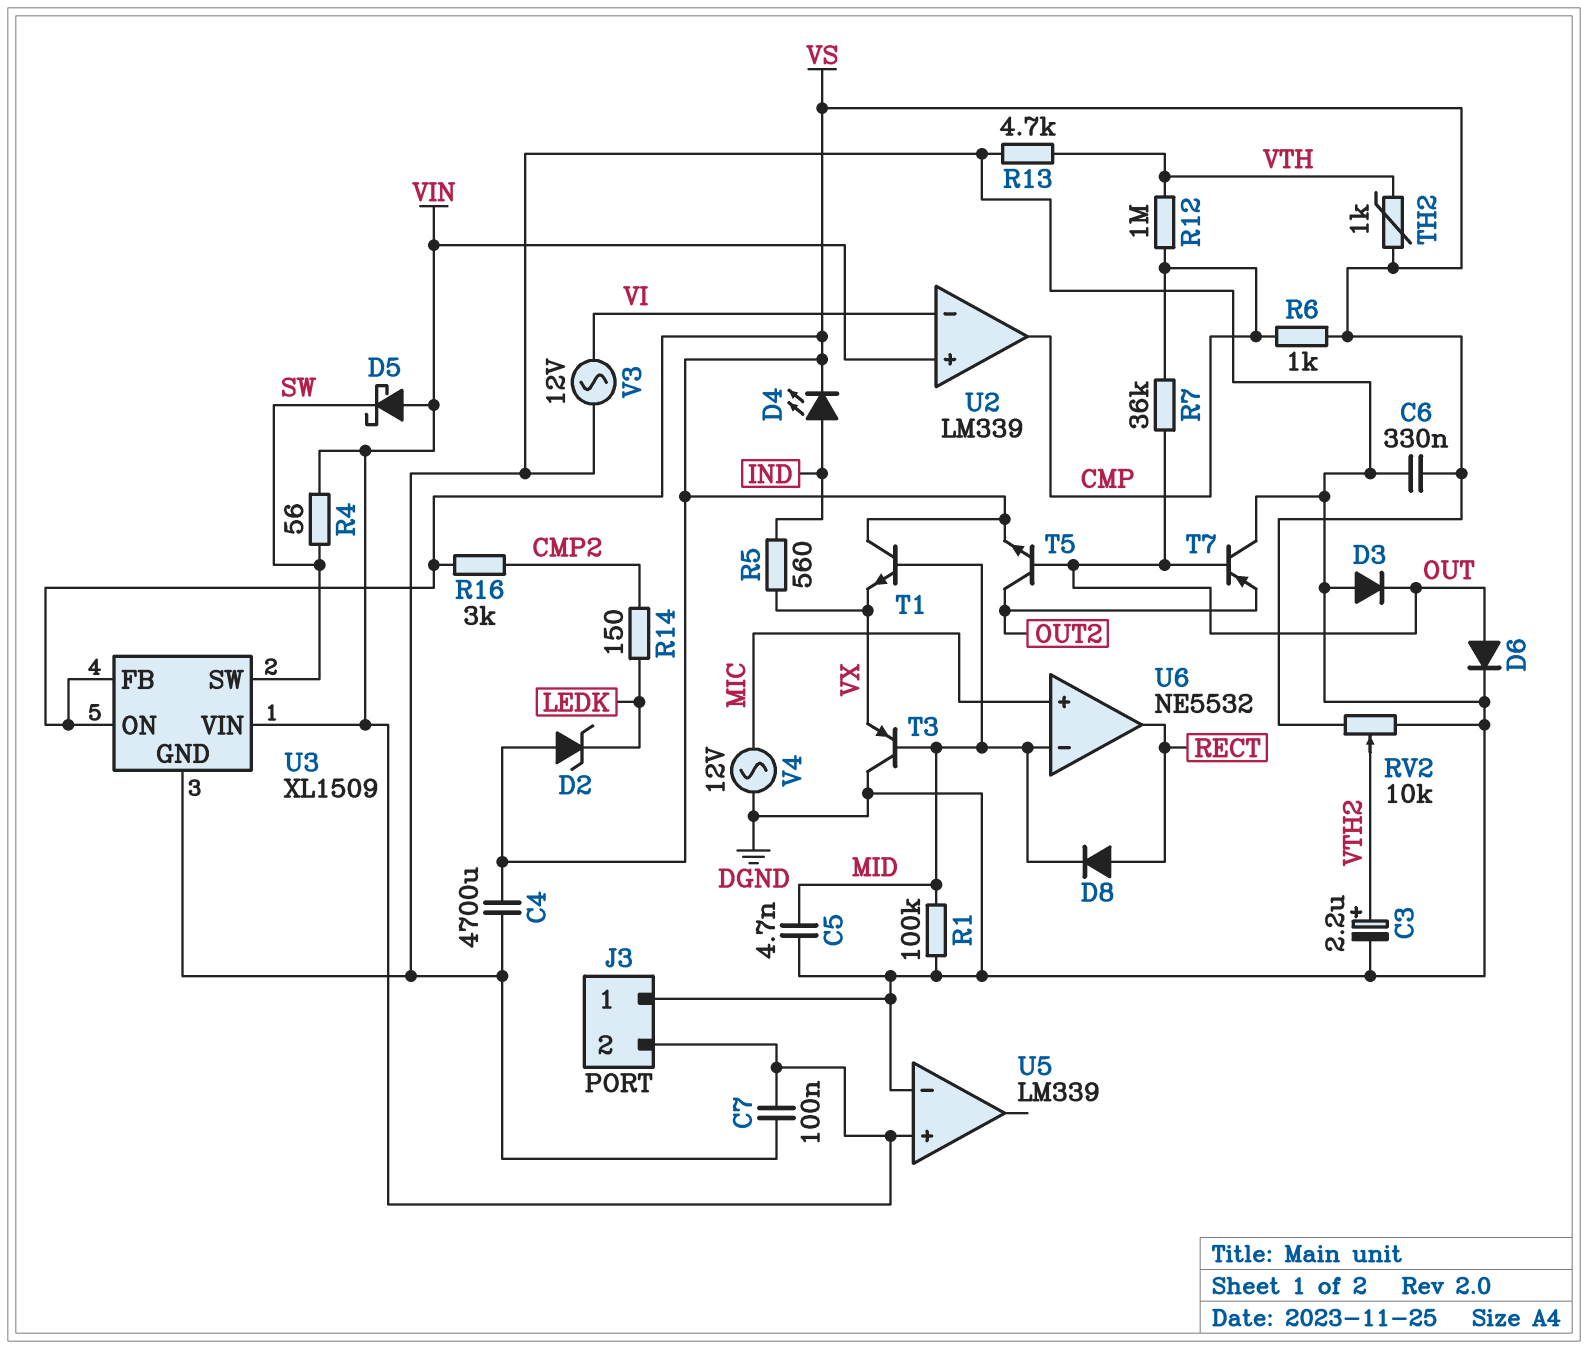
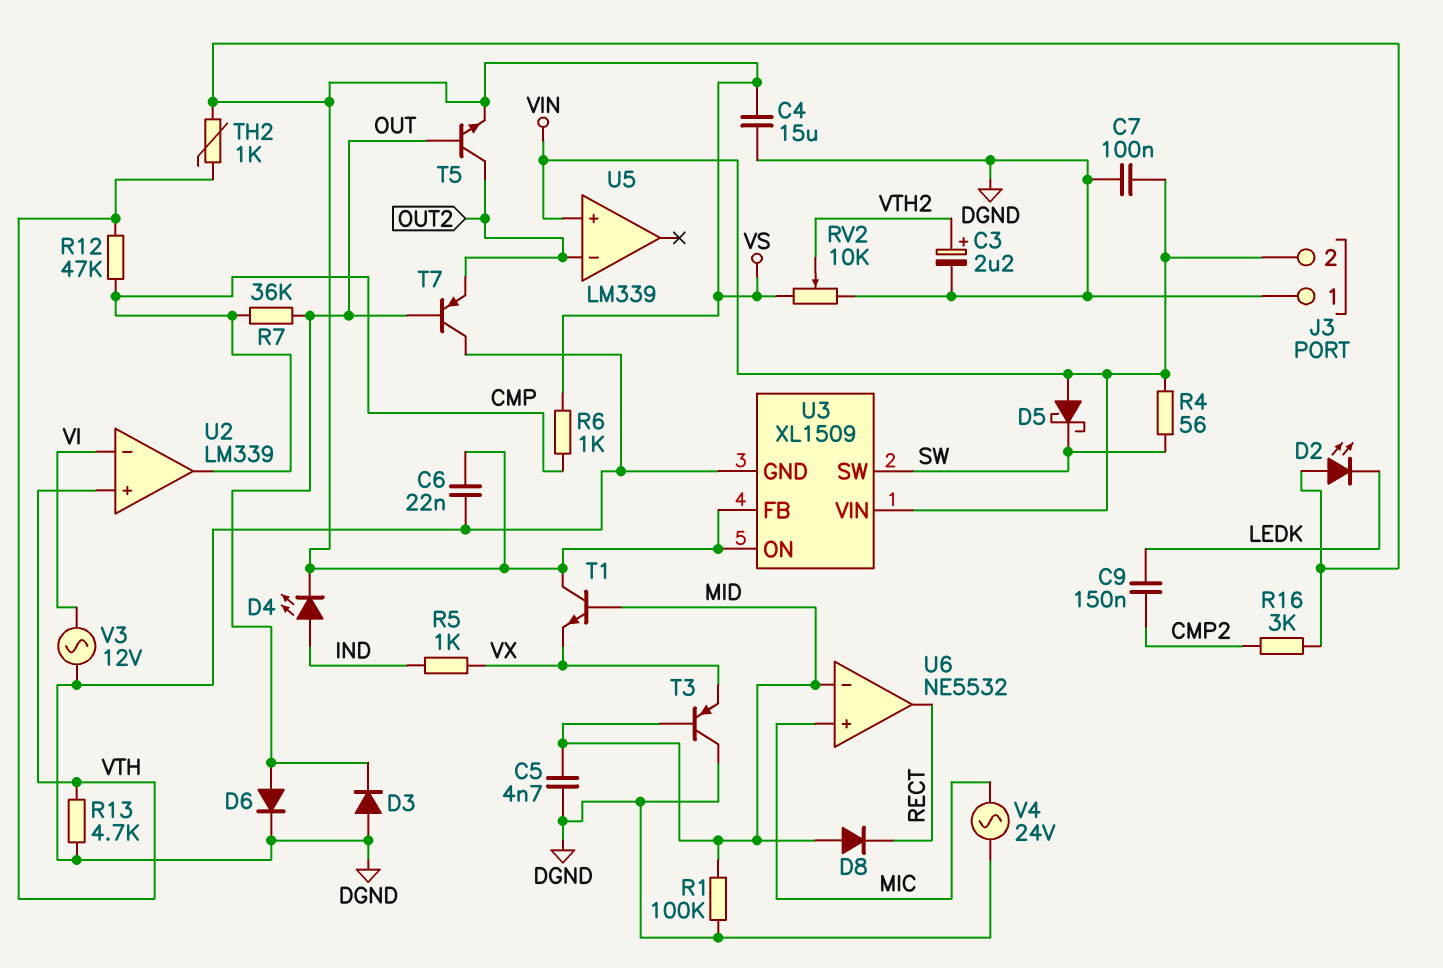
C4: 4700uF (DGND, VS) -> 15uF (DGND, VS)
C6: 330nF (DGND, VS) -> 22nF (DGND, VS)
C9: none -> 150nF (CMP2, LEDK)
D2: zener (A VS, K LEDK) -> LED (A VS, K LEDK)
D8: diode (A RECT, K MID) -> diode (A MID, K RECT)
R5: 560 (IND, VX) -> 1k (IND, VX)
R12: 1M (CMP, VTH) -> 47k (CMP, VTH)
R14: 150 (CMP2, LEDK) -> none
U2 pin in+: VIN -> VTH
U5 pin in-: DGND -> OUT2
V4: AC 12V (DGND, MIC) -> AC 24V (DGND, MIC)

